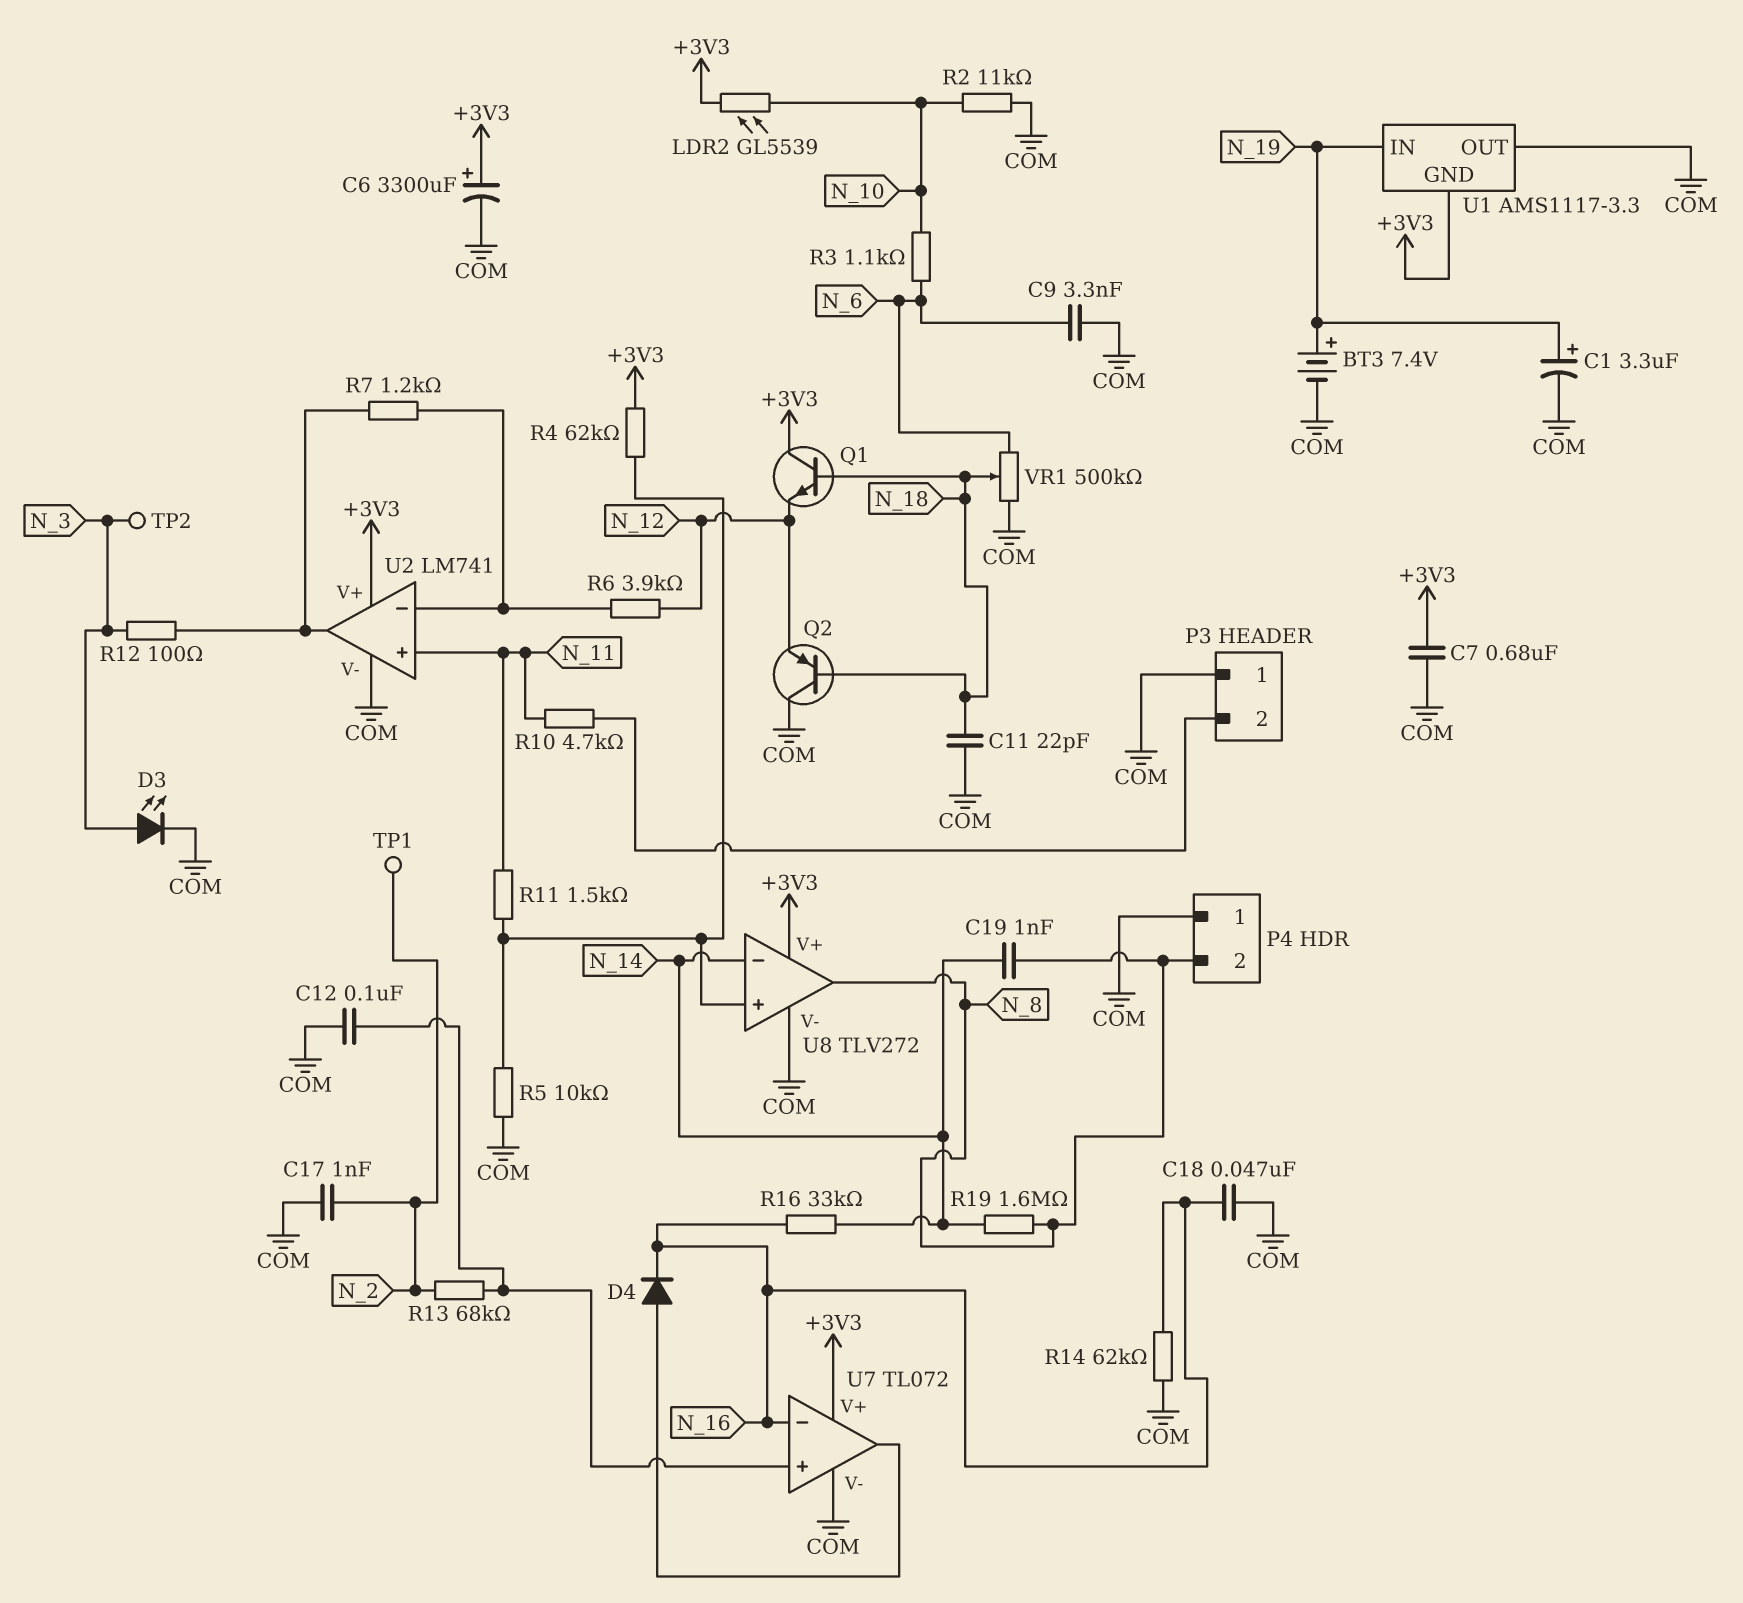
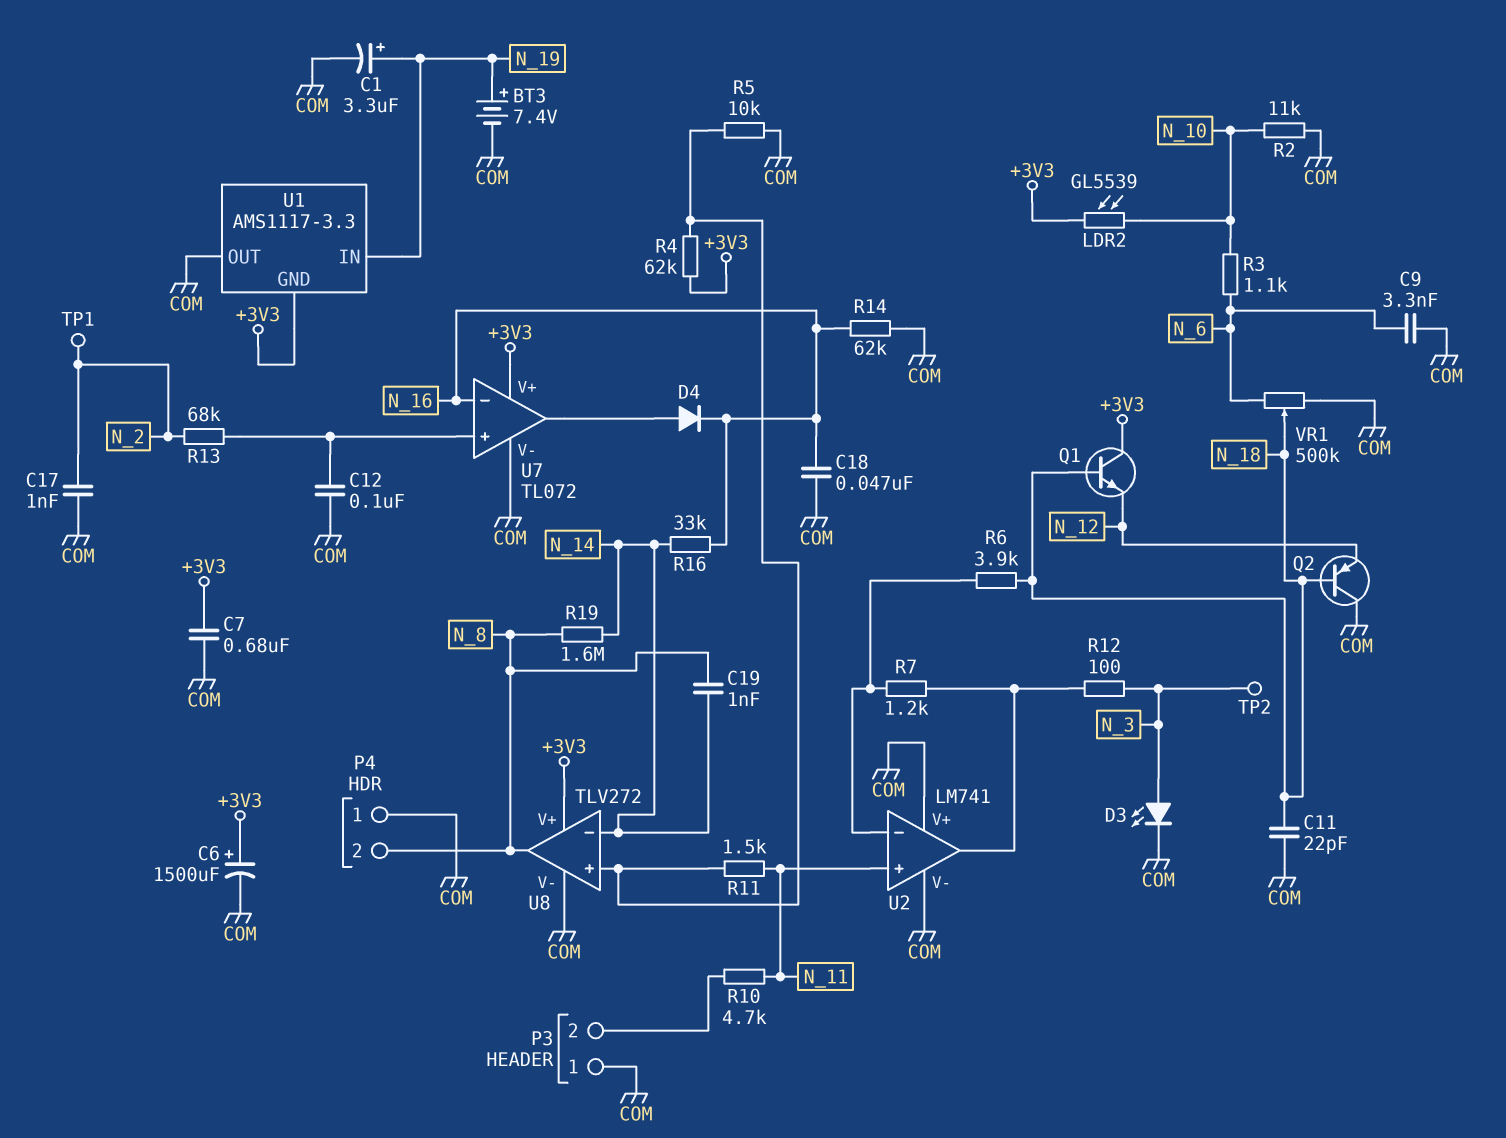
C6: 3300uF (plus +3V3, minus COM) -> 1500uF (plus +3V3, minus COM)
R6: 3.9k (N_12, U2/in-) -> 3.9k (N_18, U2/in-)
U2 pin V+: +3V3 -> COM

